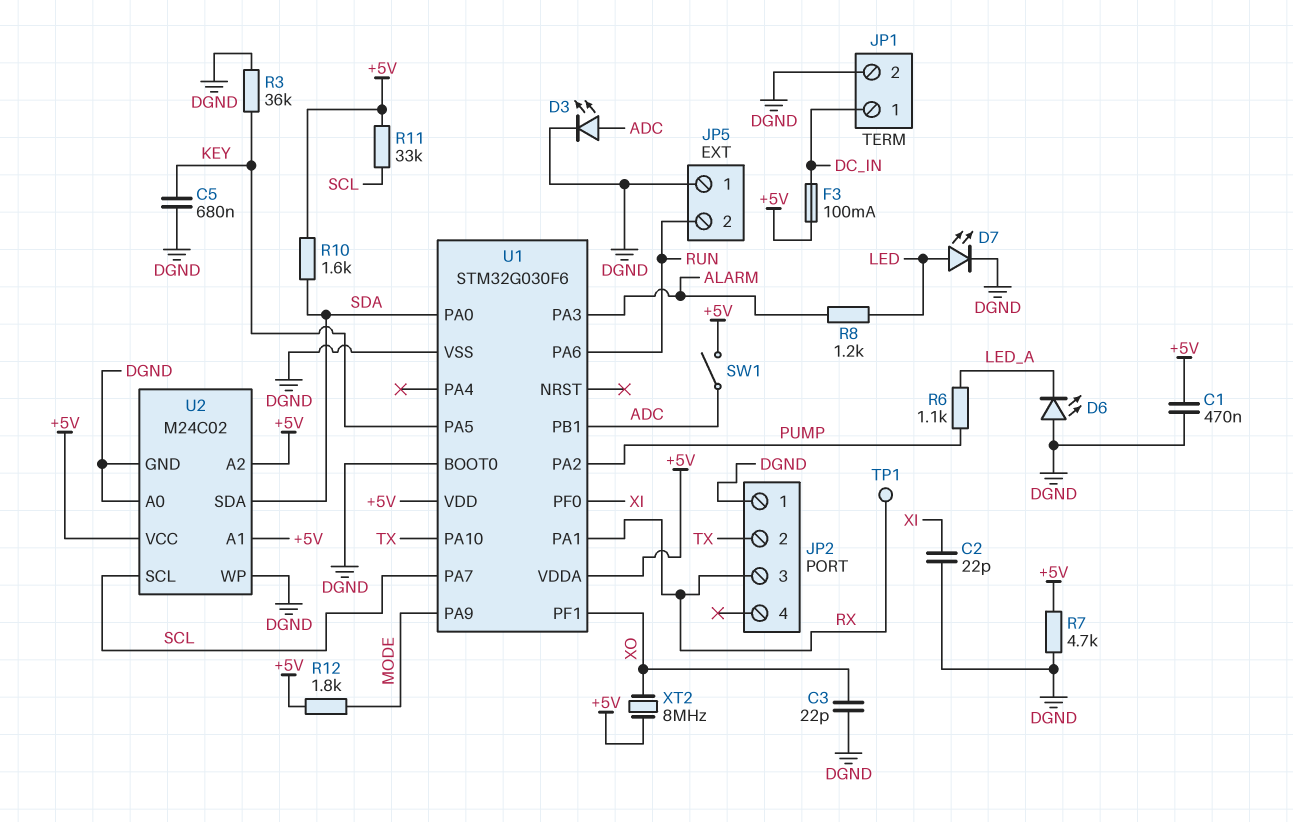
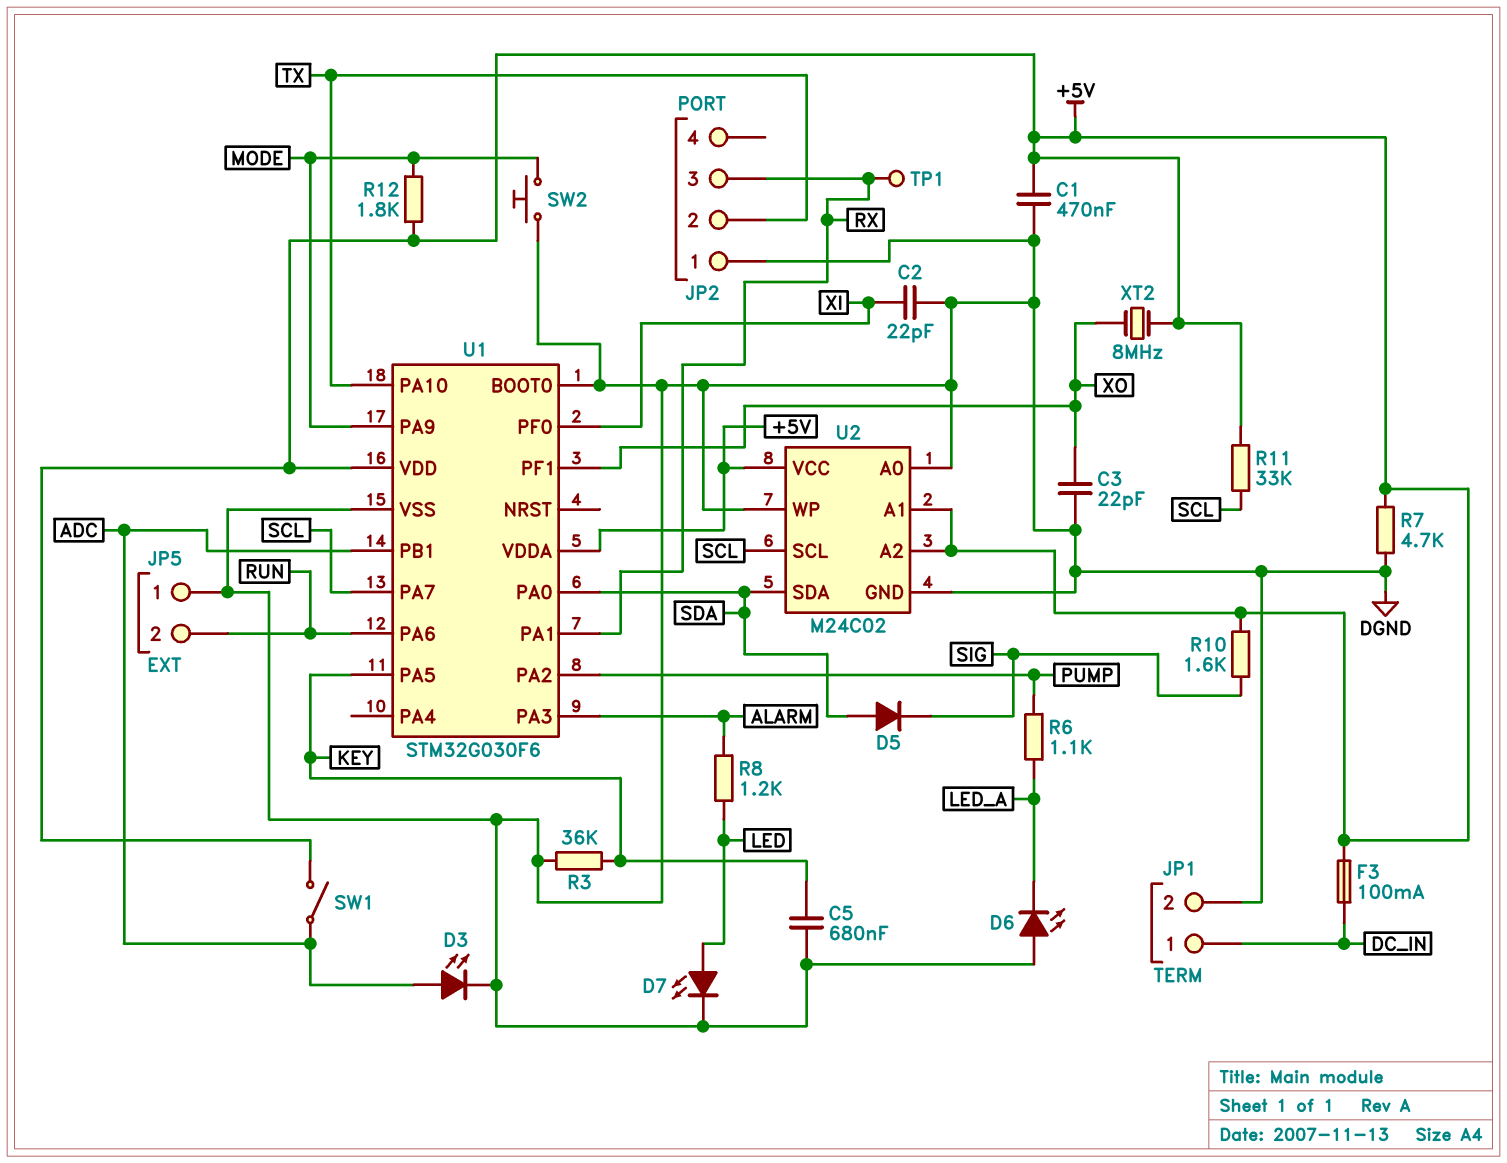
D5: none -> diode (A SDA, K SIG)
R10: 1.6k (+5V, SDA) -> 1.6k (+5V, SIG)
SW2: none -> button (DGND, MODE)

